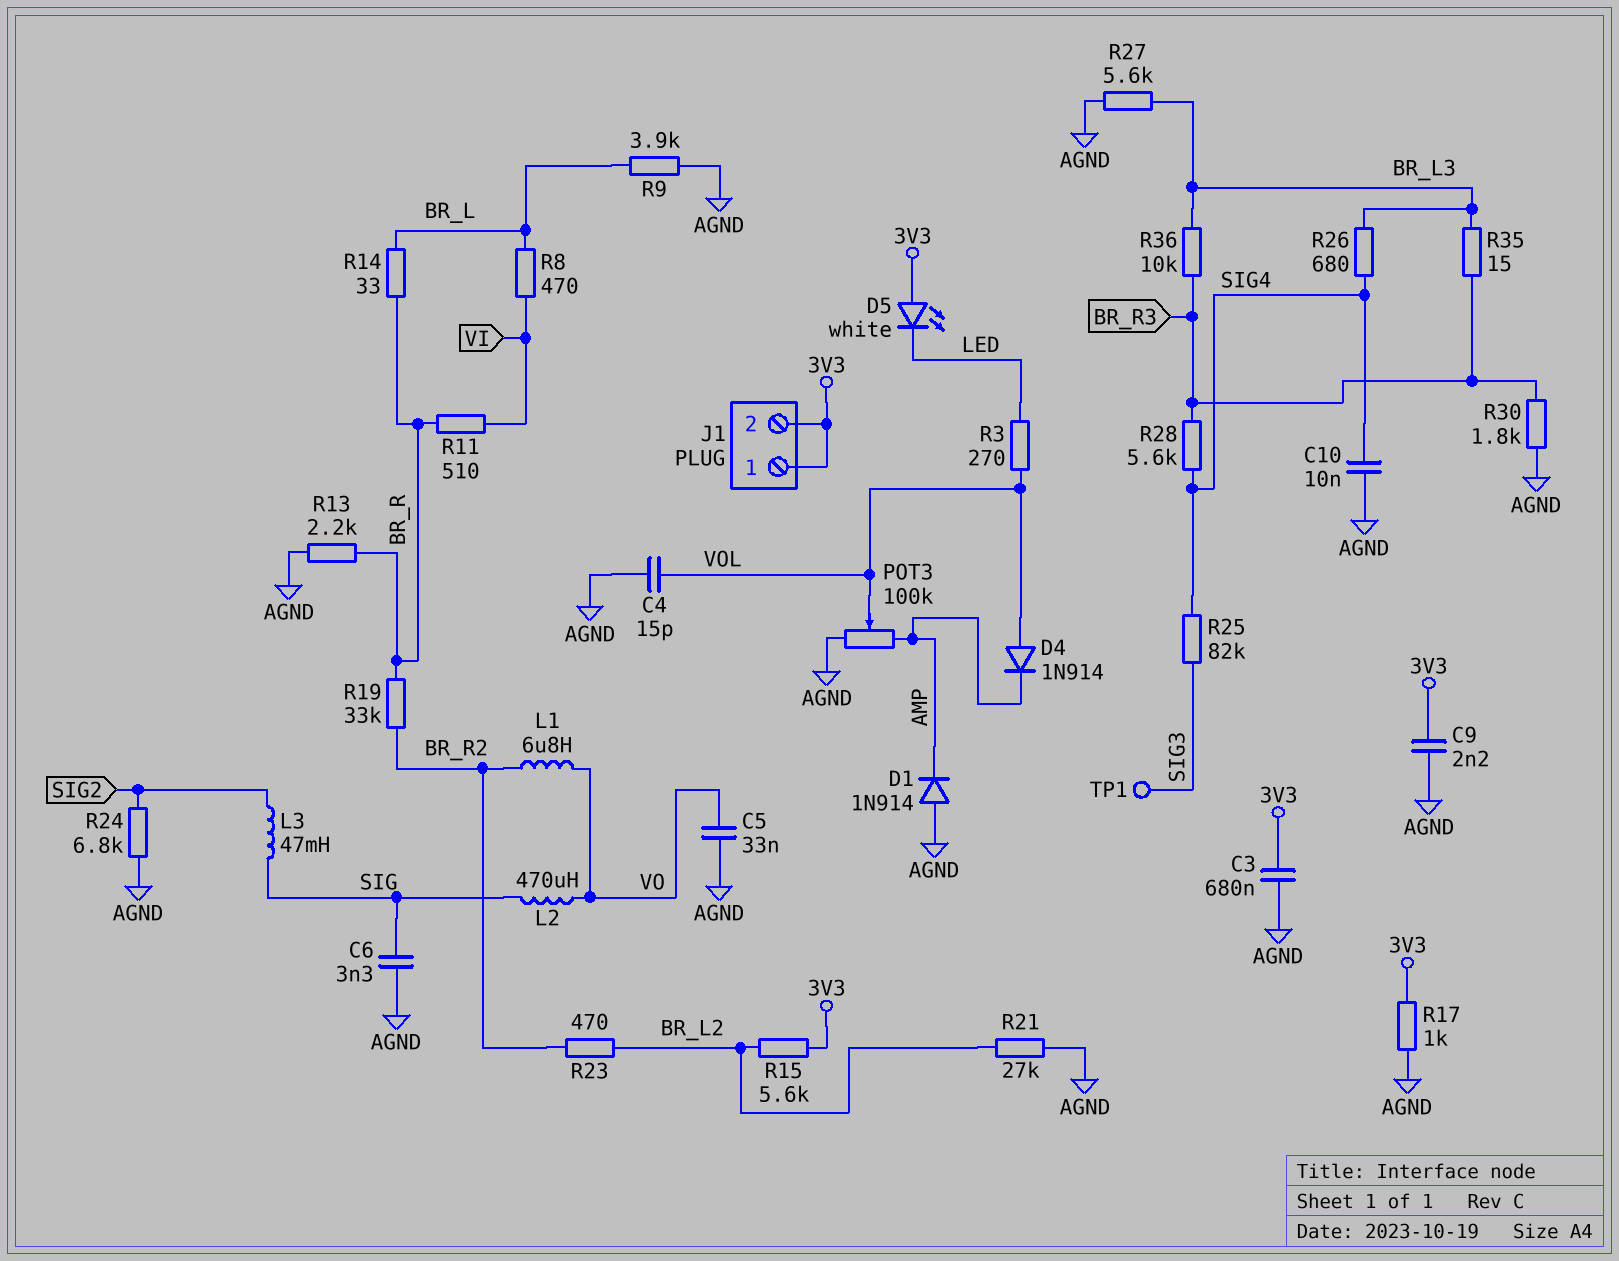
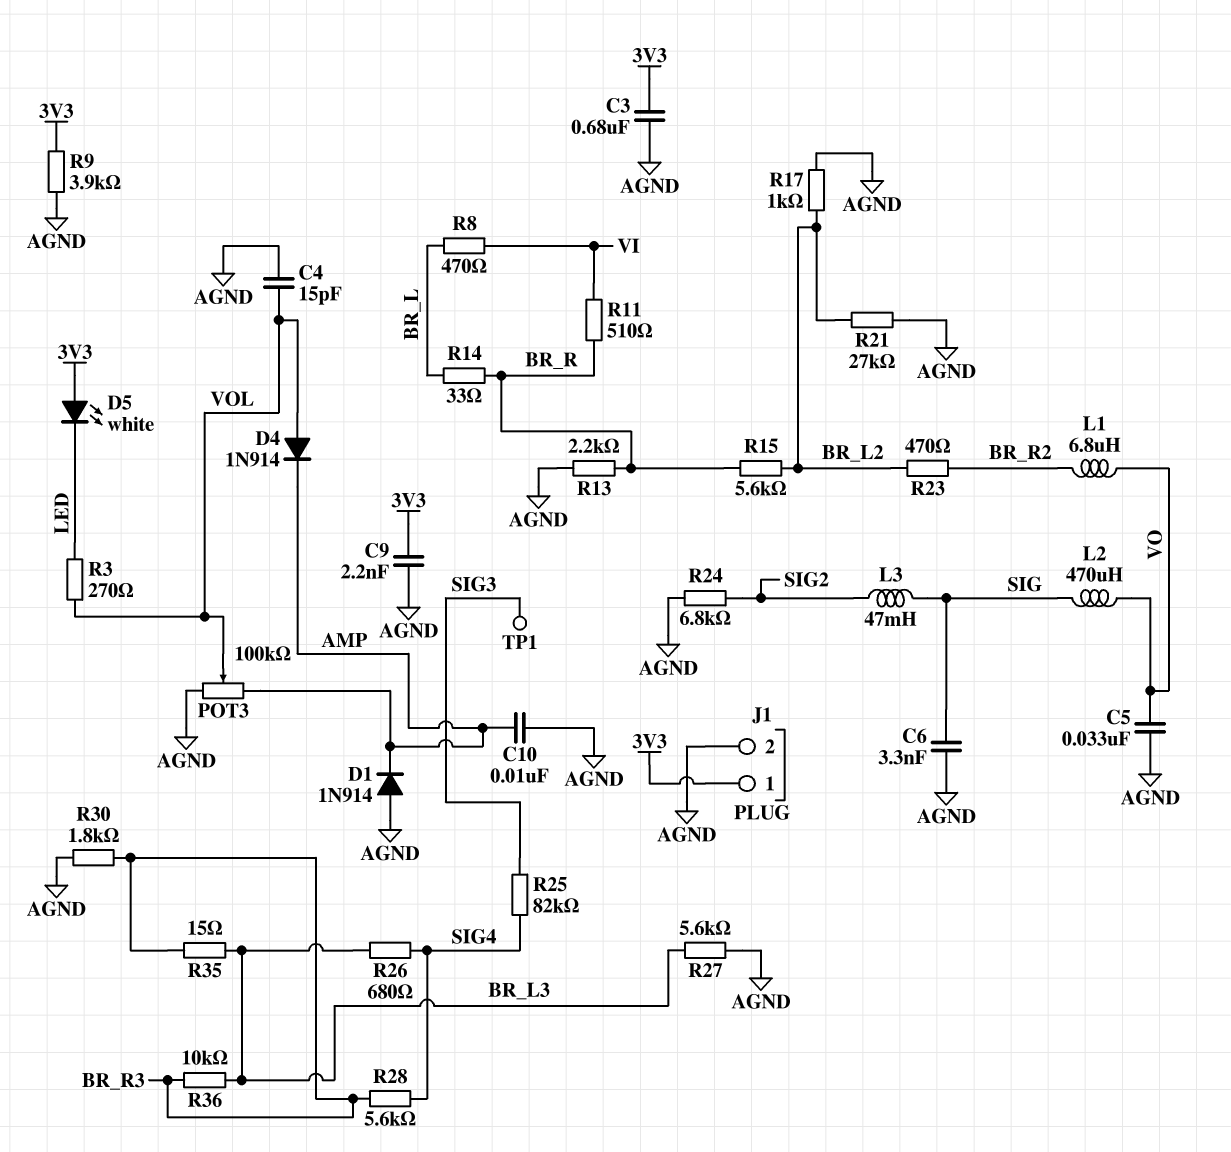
C10: 10nF (AGND, SIG4) -> 10nF (AGND, AMP)
J1 pin 2: 3V3 -> AGND
R9: 3.9k (AGND, BR_L) -> 3.9k (3V3, AGND)
R15: 5.6k (3V3, BR_L2) -> 5.6k (BR_L2, BR_R)
R17: 1k (3V3, AGND) -> 1k (AGND, BR_L2)
R19: 33k (BR_R, BR_R2) -> none

